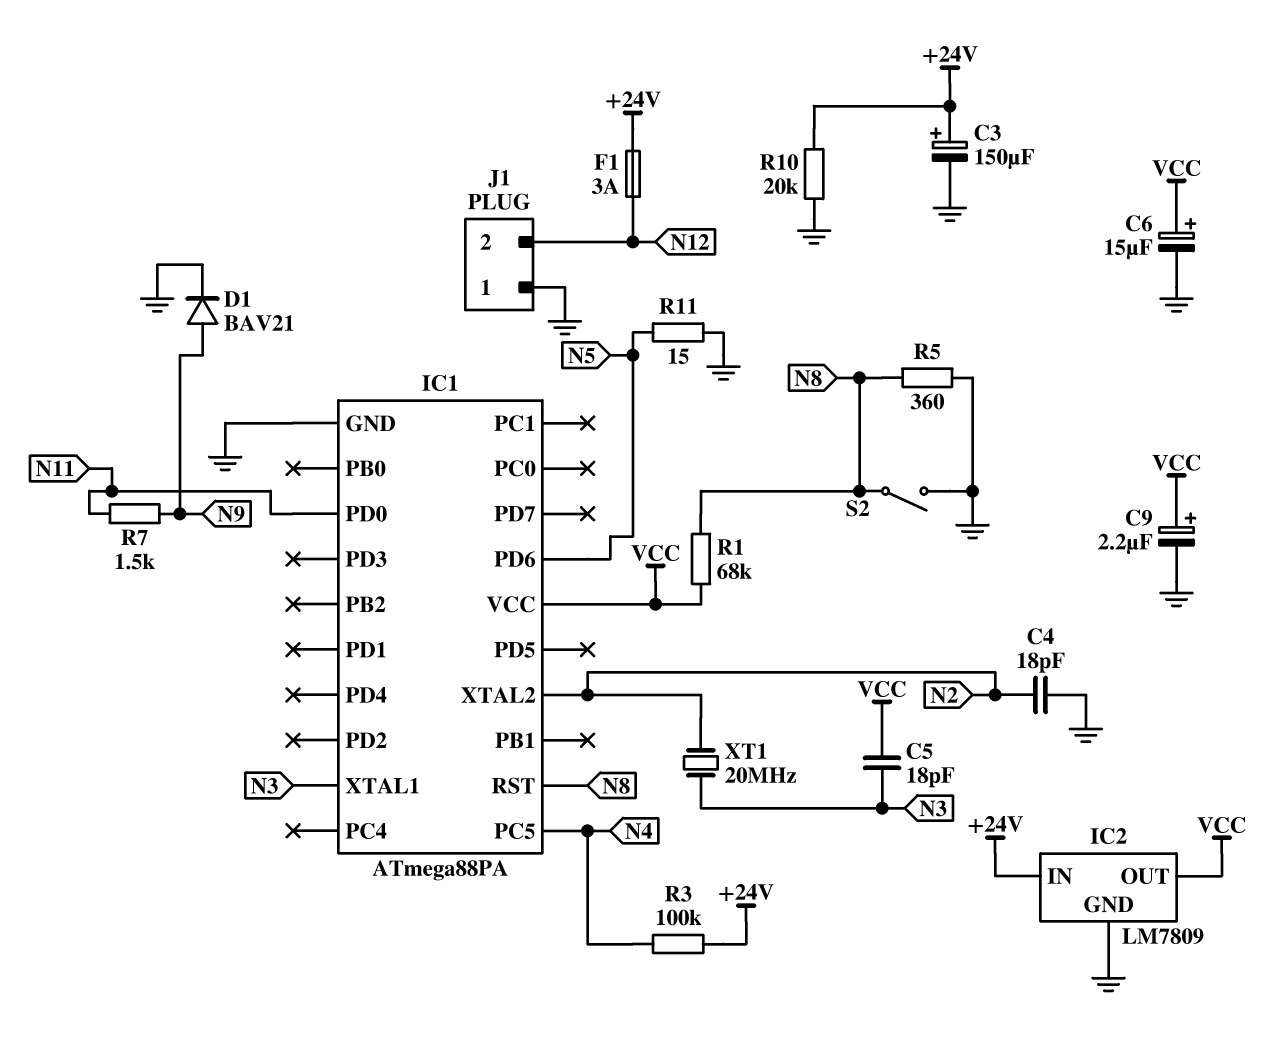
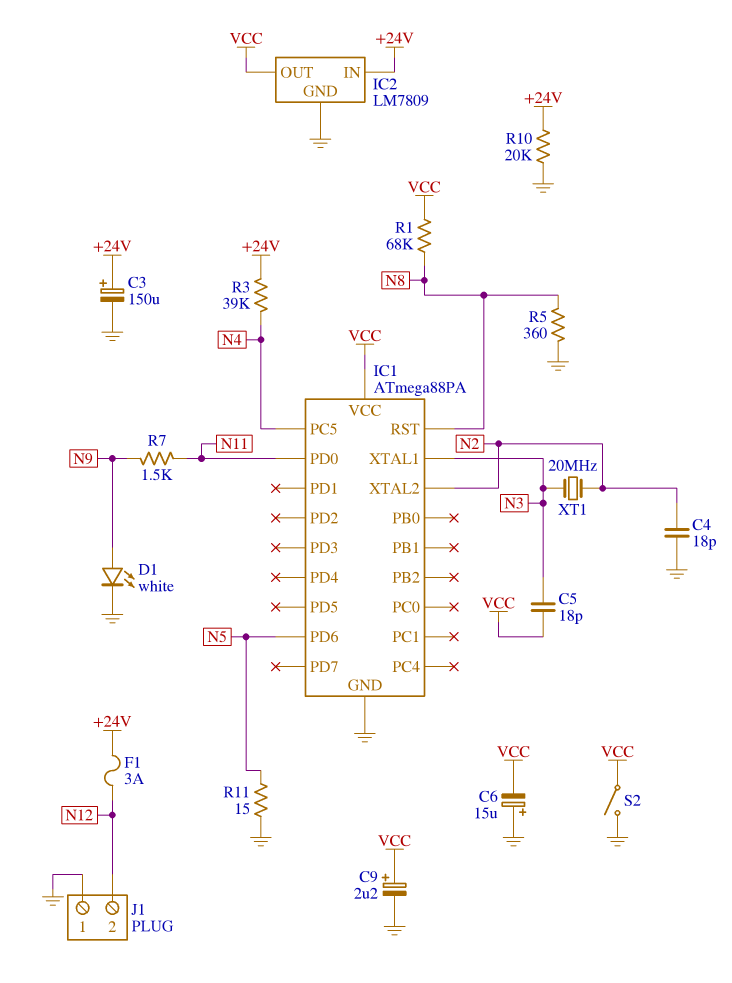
C6: 15uF (plus VCC, minus GND) -> 15uF (plus GND, minus VCC)
D1: diode BAV21 (A N9, K GND) -> LED white (A N9, K GND)
R3: 100k (+24V, N4) -> 39k (+24V, N4)
S2: switch (GND, N8) -> switch (GND, VCC)

